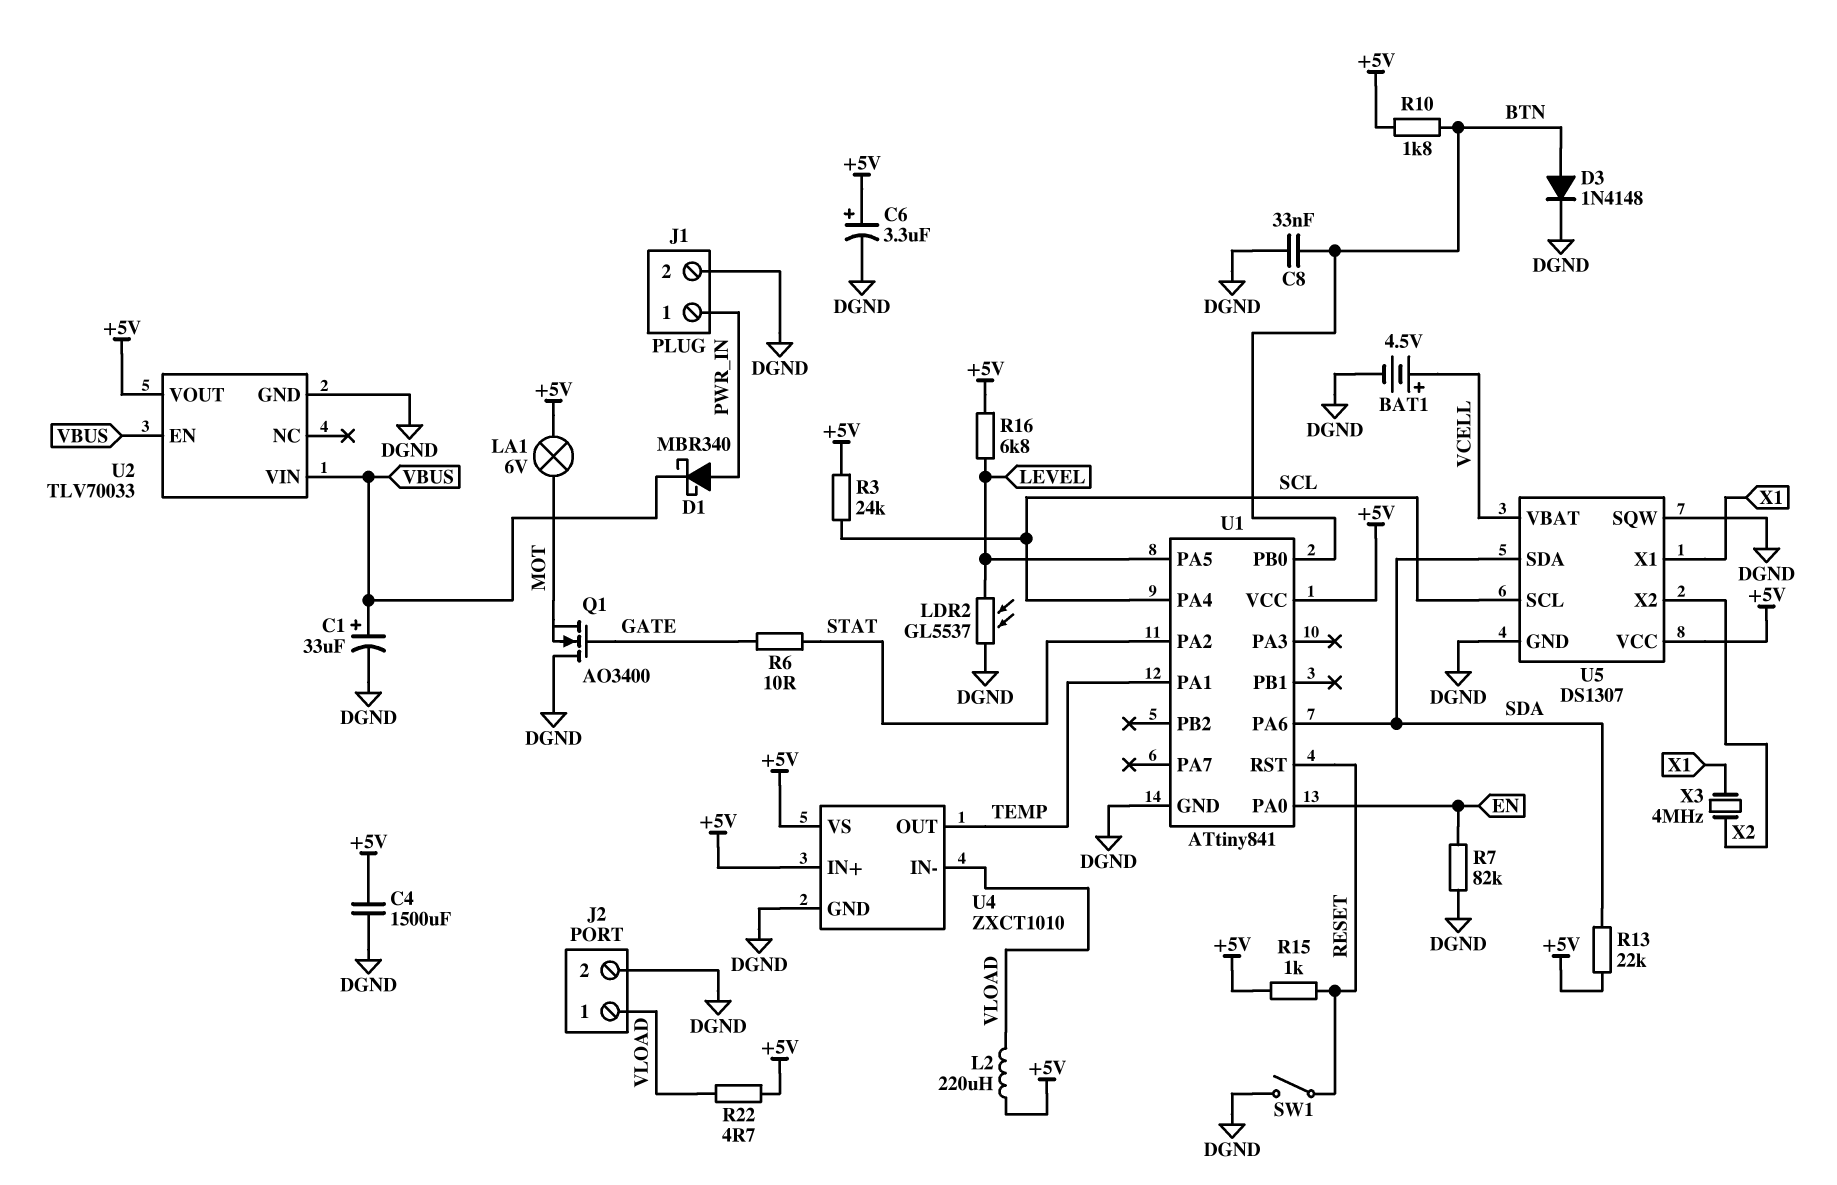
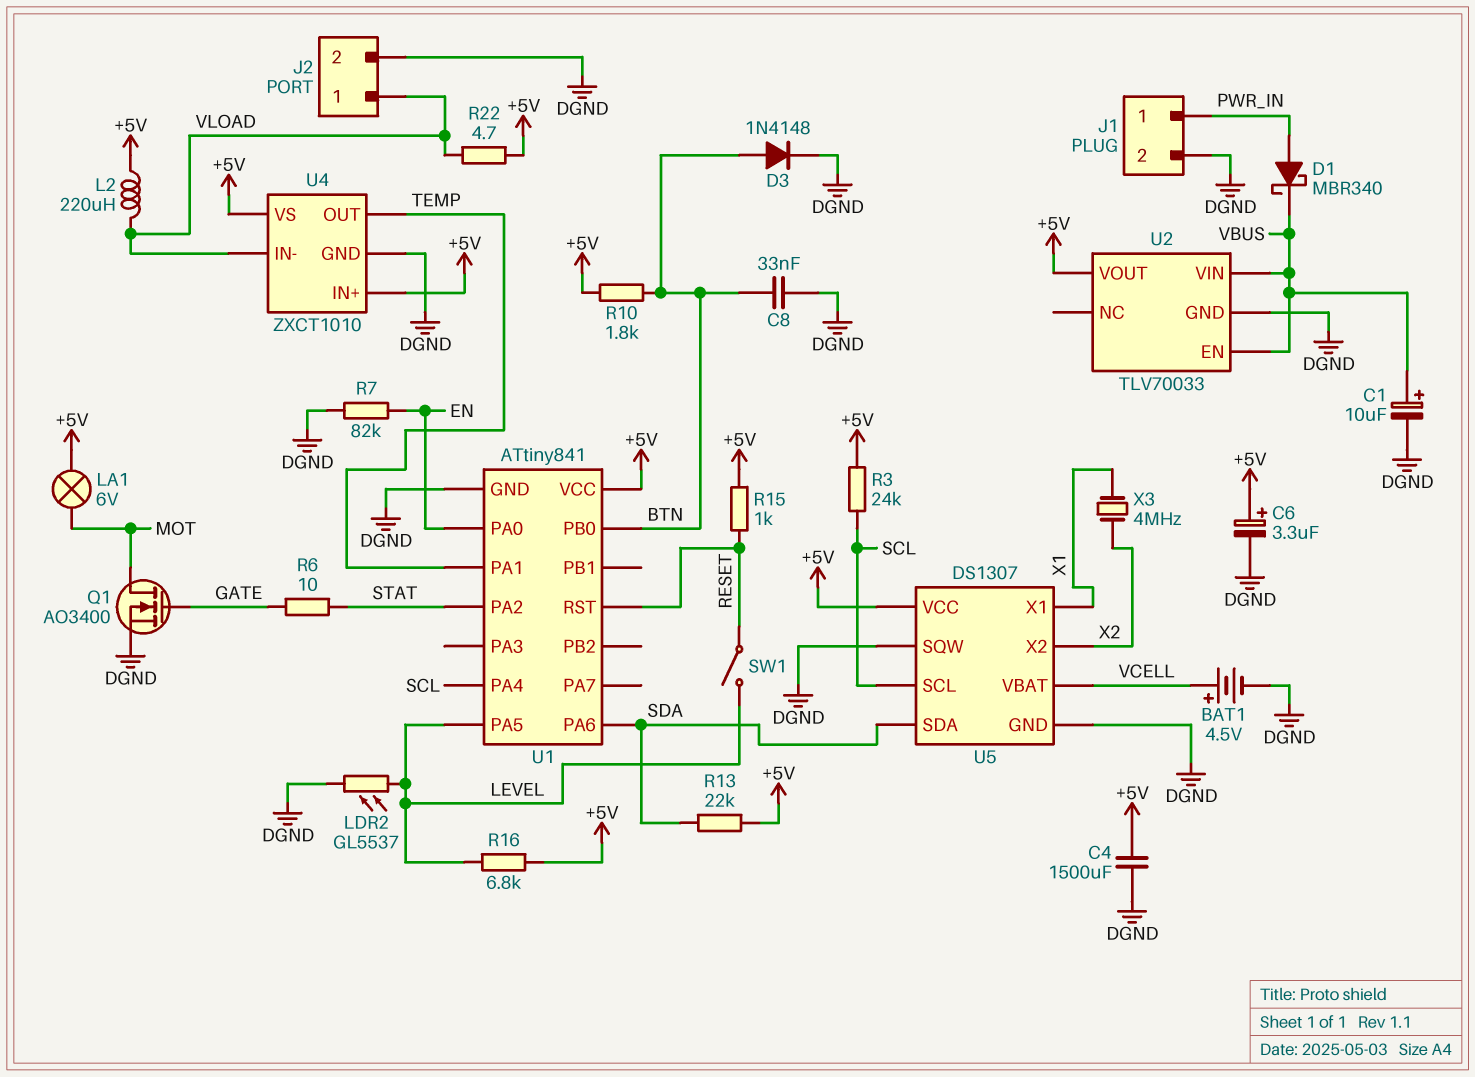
C1: 33uF (plus VBUS, minus DGND) -> 10uF (plus VBUS, minus DGND)
Q1: NMOS AO3400 (G GATE, D DGND, S MOT) -> NMOS AO3400 (G GATE, D MOT, S DGND)
SW1: switch (DGND, RESET) -> switch (LEVEL, RESET)

